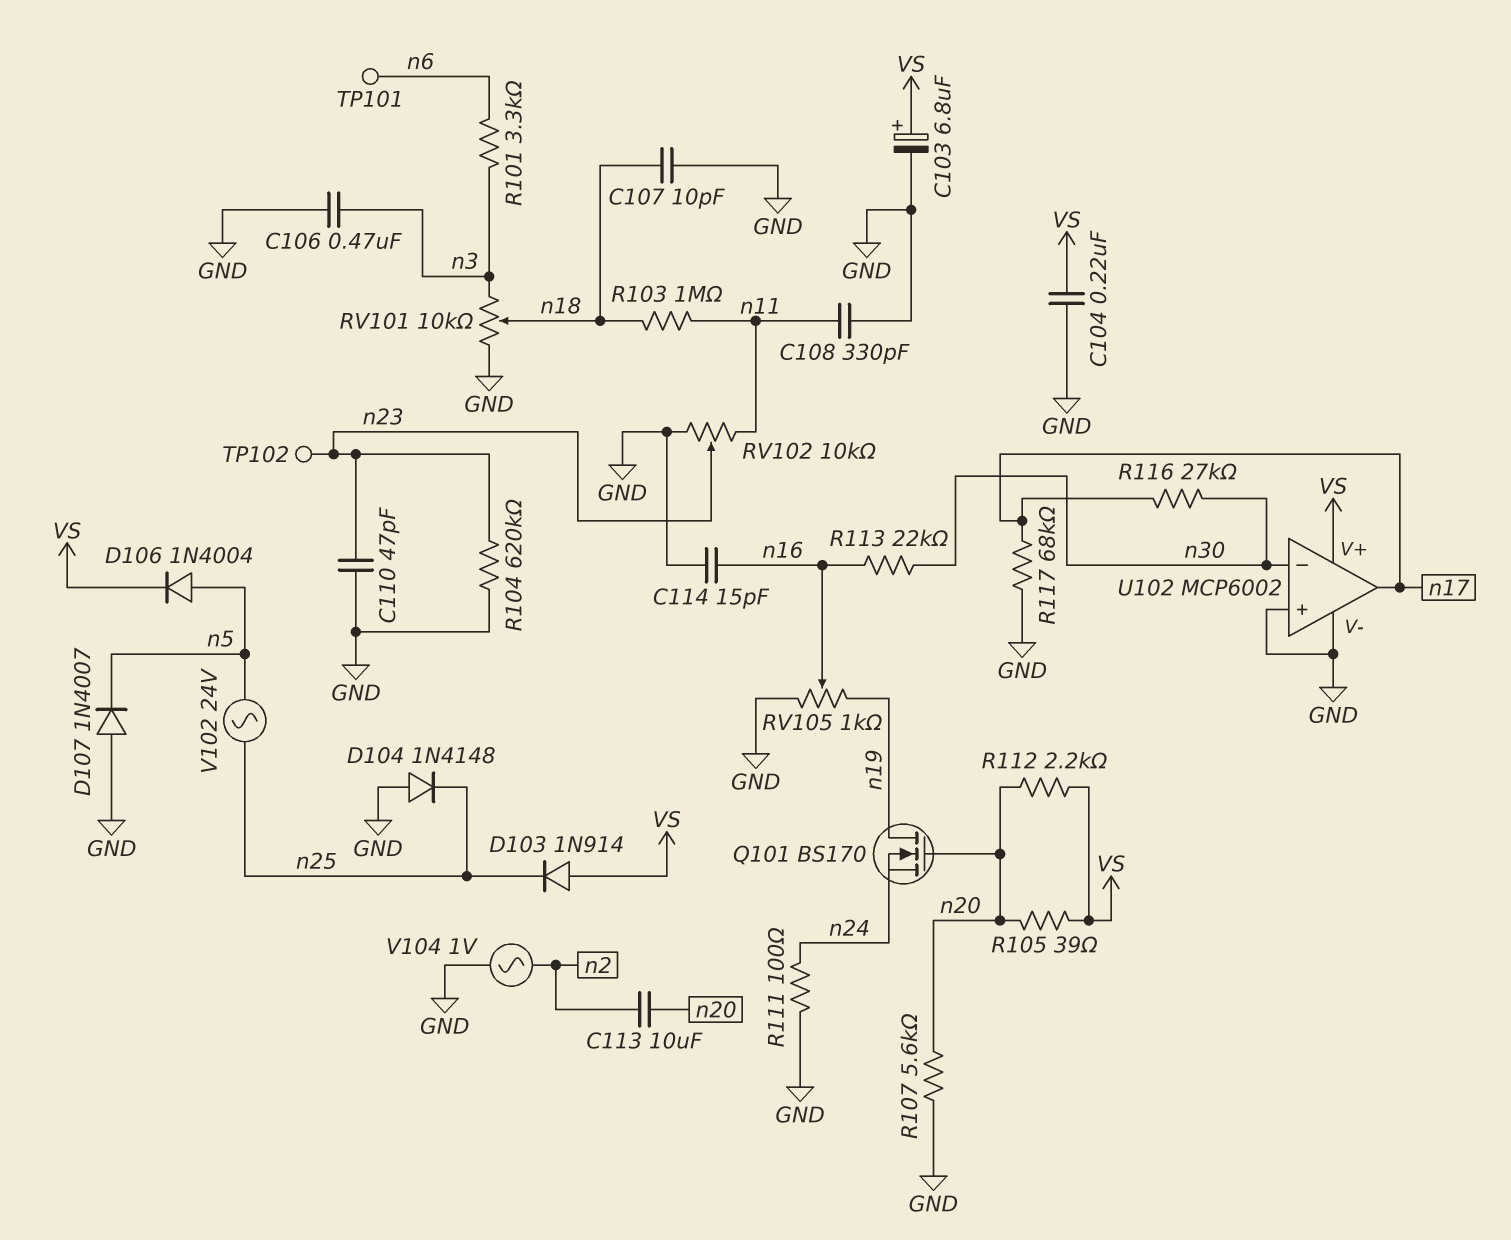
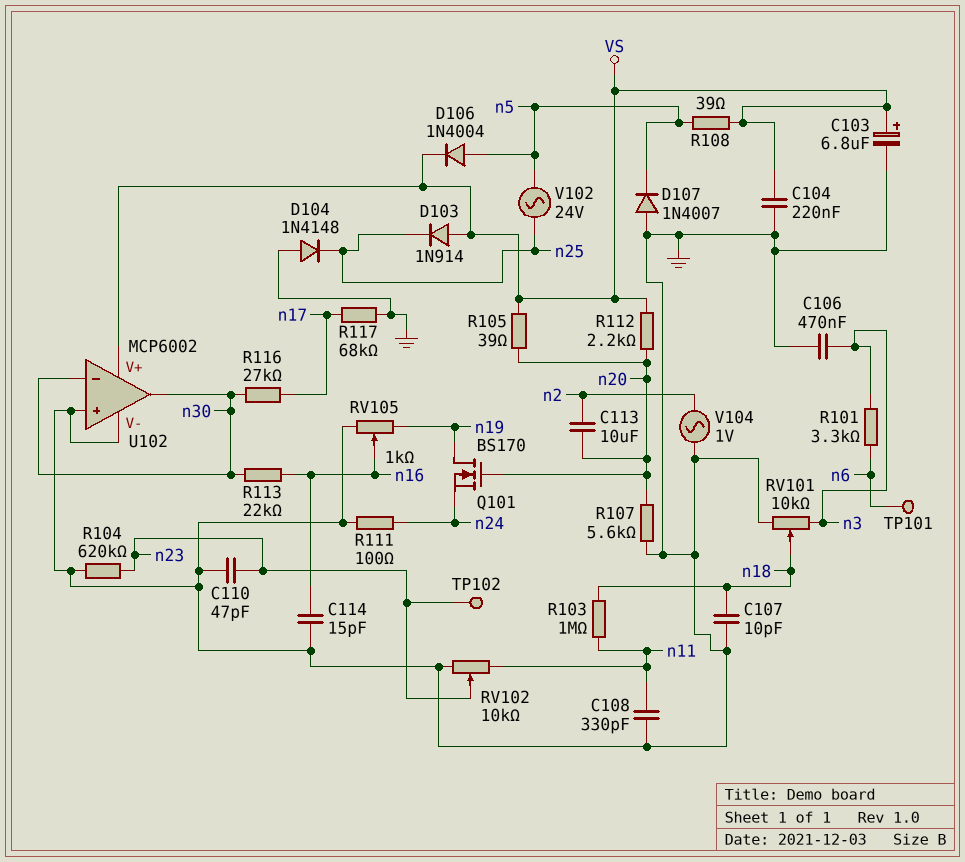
R108: none -> 39 (VS, n5)
U102 pin out: n17 -> n30

